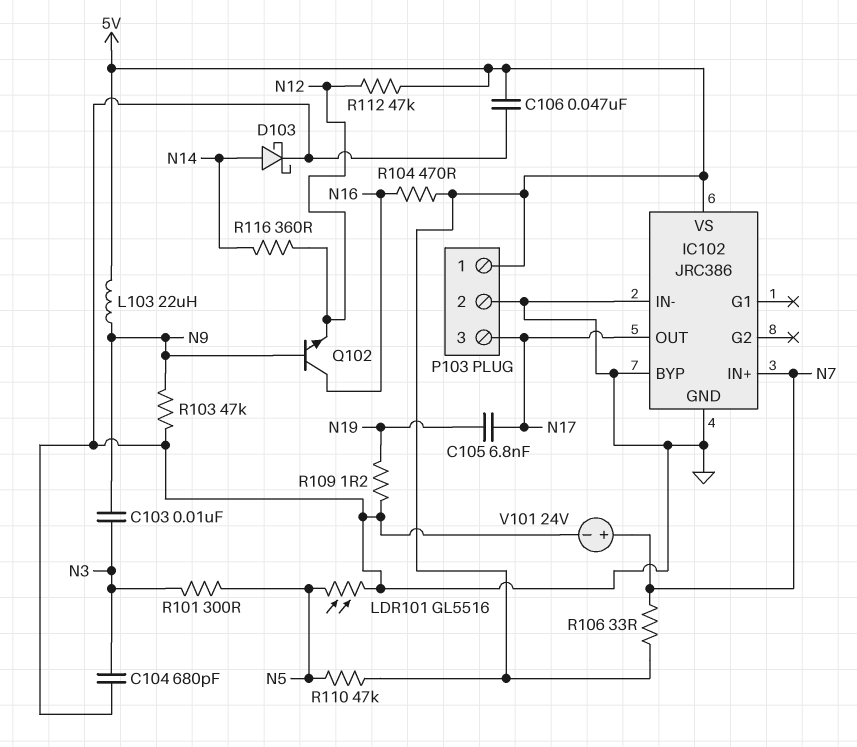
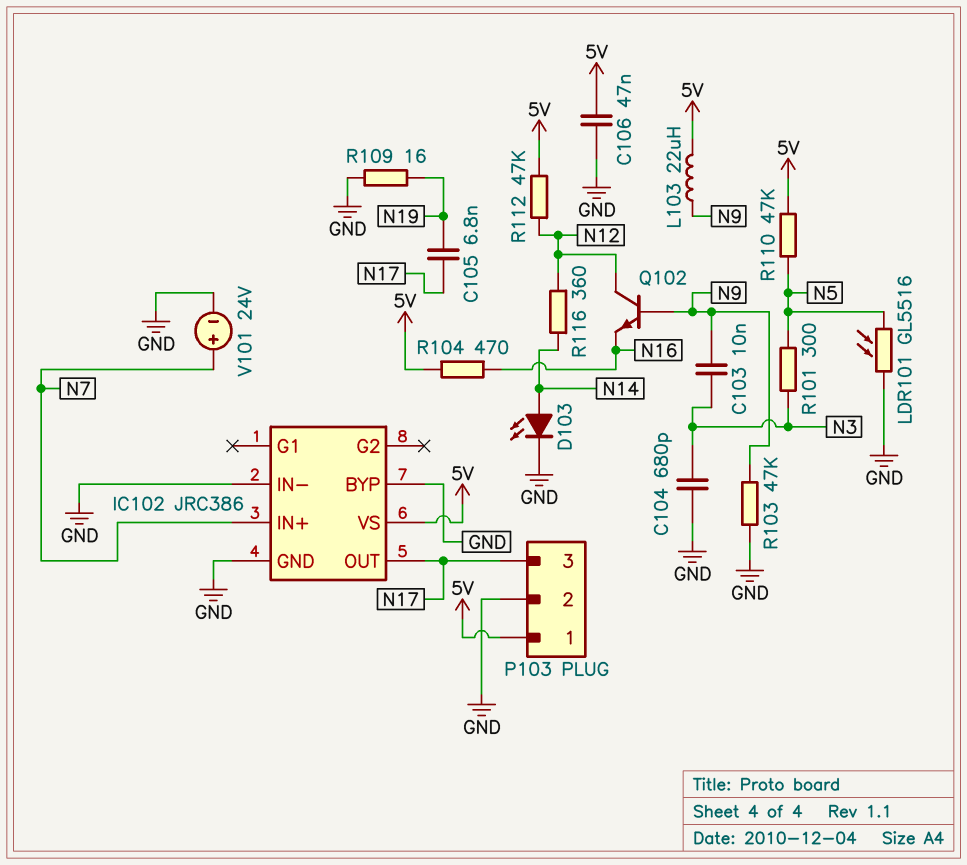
D103: schottky (A N14, K GND) -> LED (A N14, K GND)
Q102: NPN (B N9, C N16, E N12) -> NPN (B N9, C N12, E N16)
R106: 33 (5V, N7) -> none
R109: 1.2 (GND, N19) -> 16 (GND, N19)

